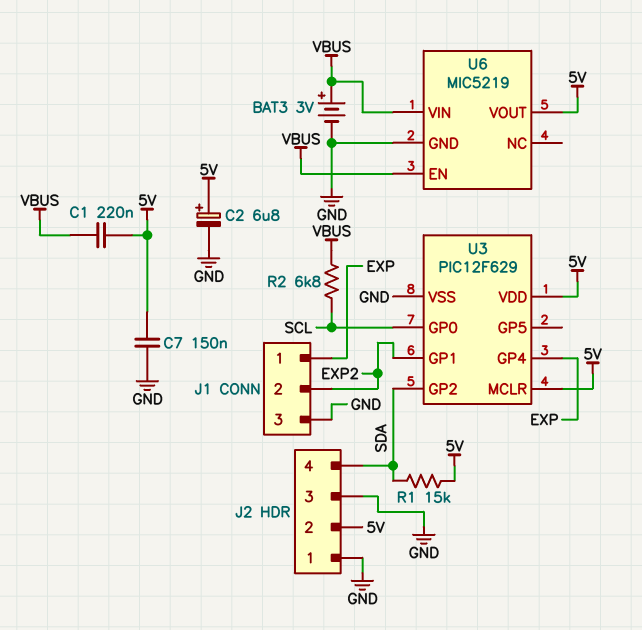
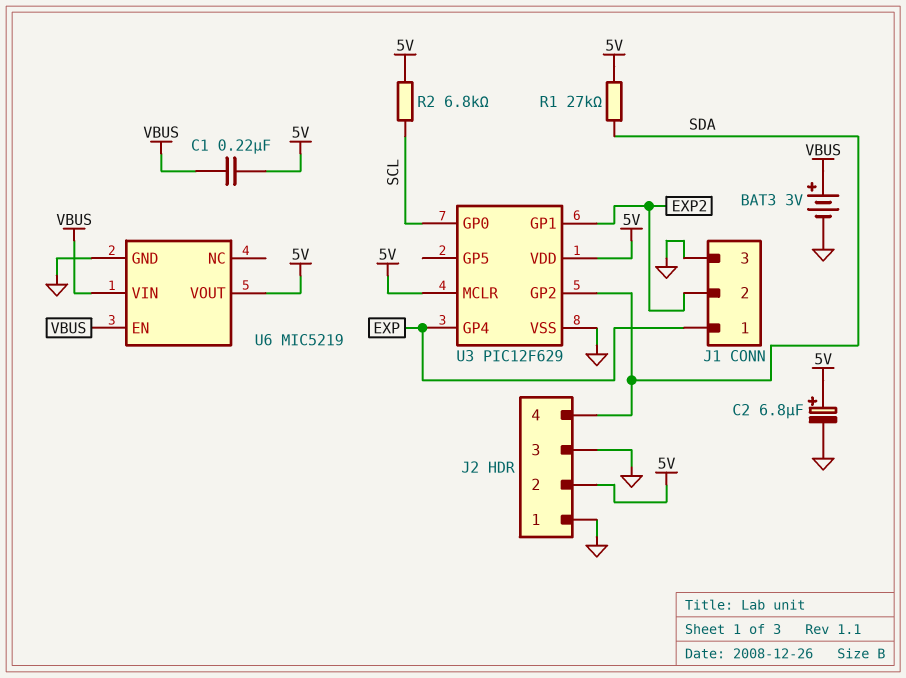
C7: 150nF (5V, GND) -> none
R1: 15k (5V, SDA) -> 27k (5V, SDA)
R2: 6.8k (SCL, VBUS) -> 6.8k (5V, SCL)

